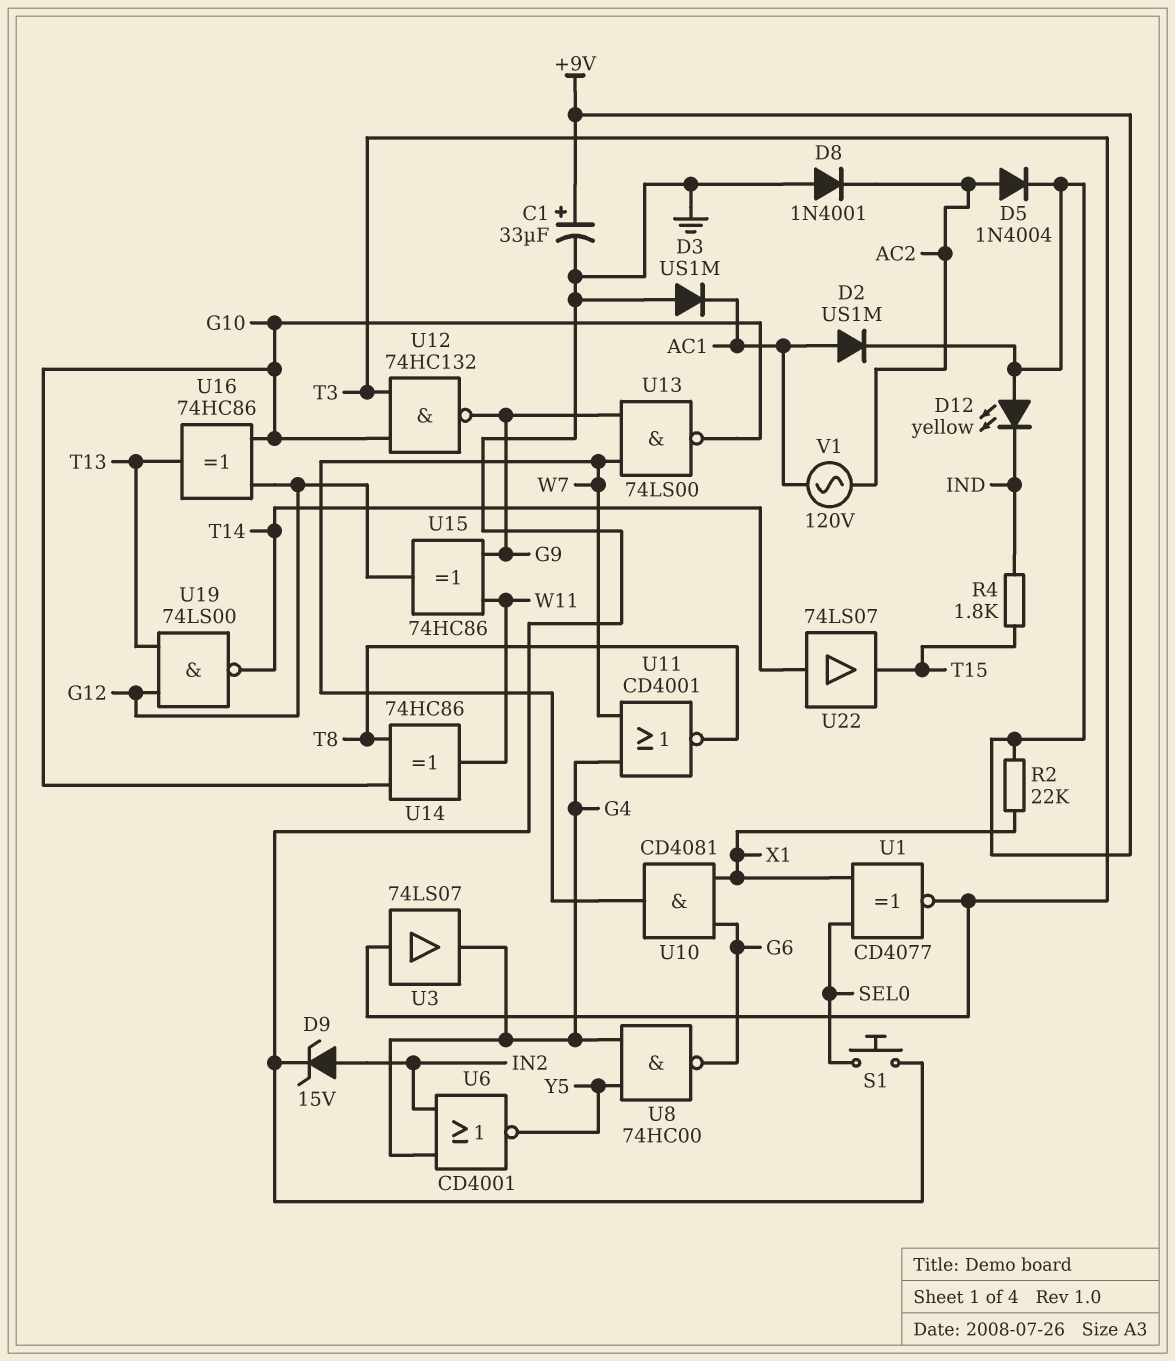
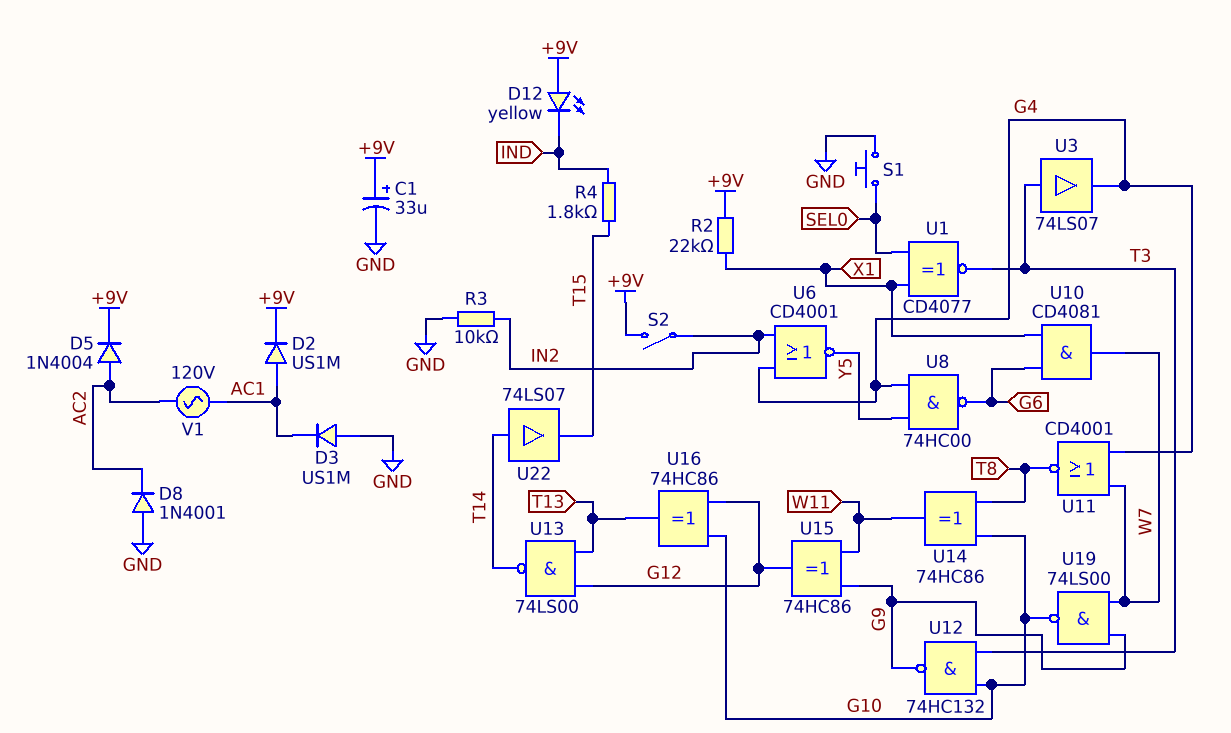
D9: zener 15V (A IN2, K GND) -> none
R3: none -> 10k (GND, IN2)
S2: none -> switch (+9V, IN2)
U13: NAND 74LS00 (in G9, in W7, out G10) -> NAND 74LS00 (in G12, in T13, out T14)
U19: NAND 74LS00 (in G12, in T13, out T14) -> NAND 74LS00 (in G9, in W7, out G10)

